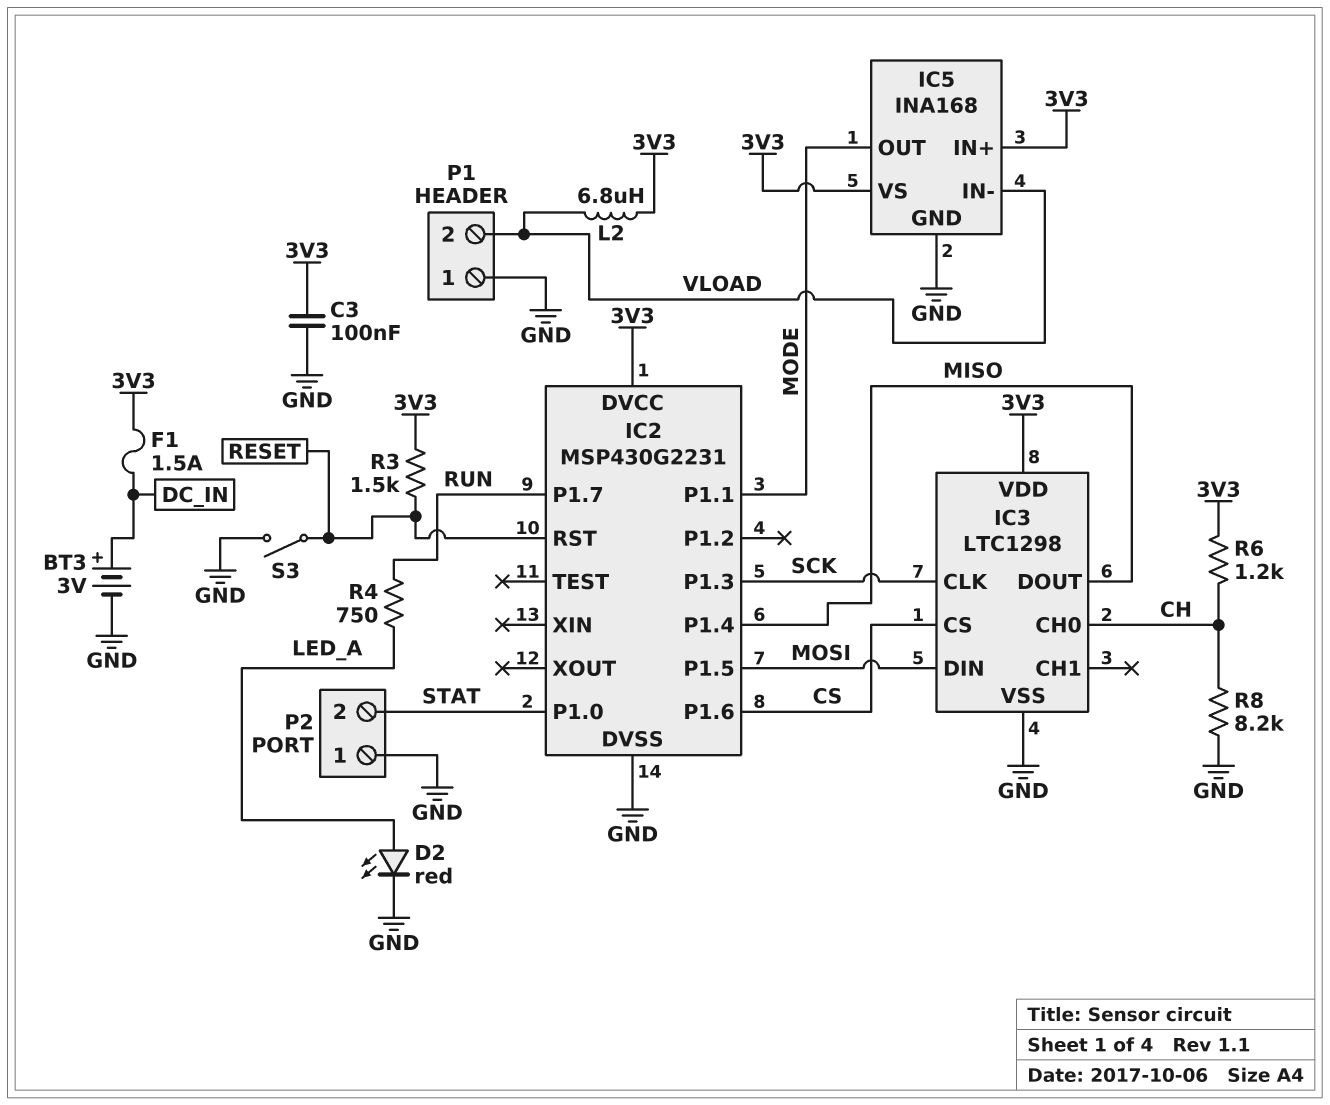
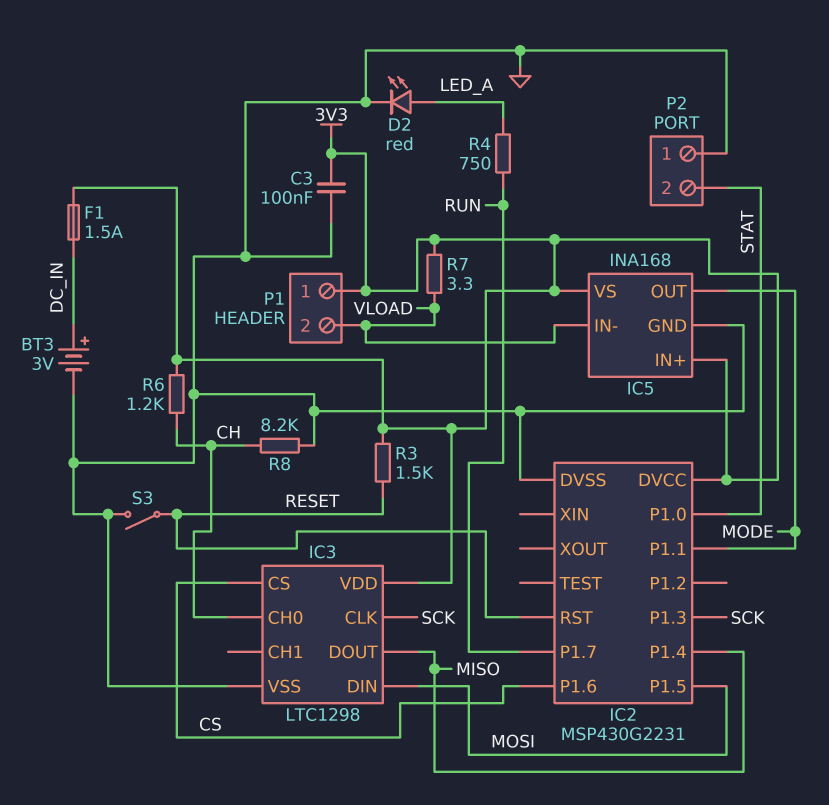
L2: 6.8uH (3V3, VLOAD) -> none
P1 pin 1: GND -> 3V3
R7: none -> 3.3 (3V3, VLOAD)

